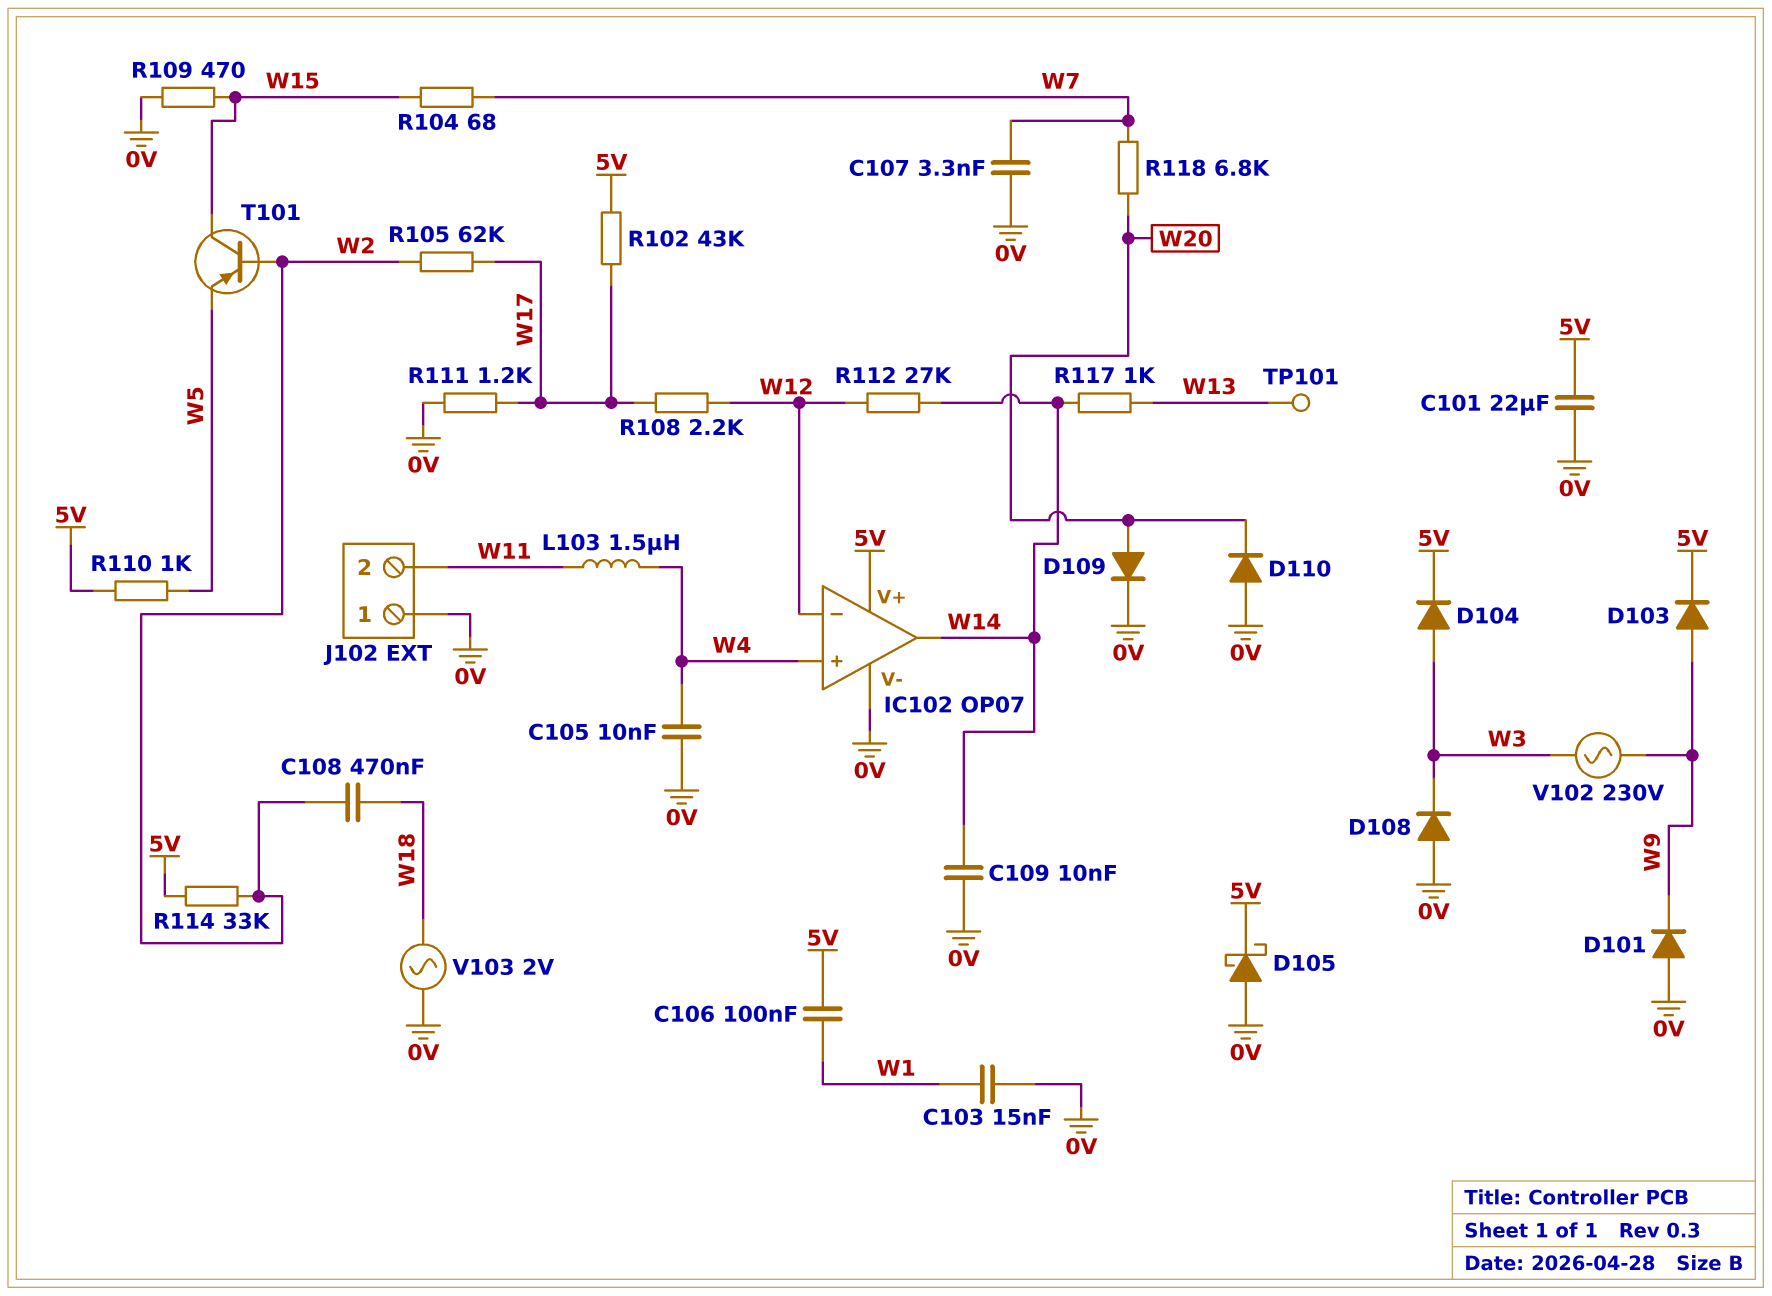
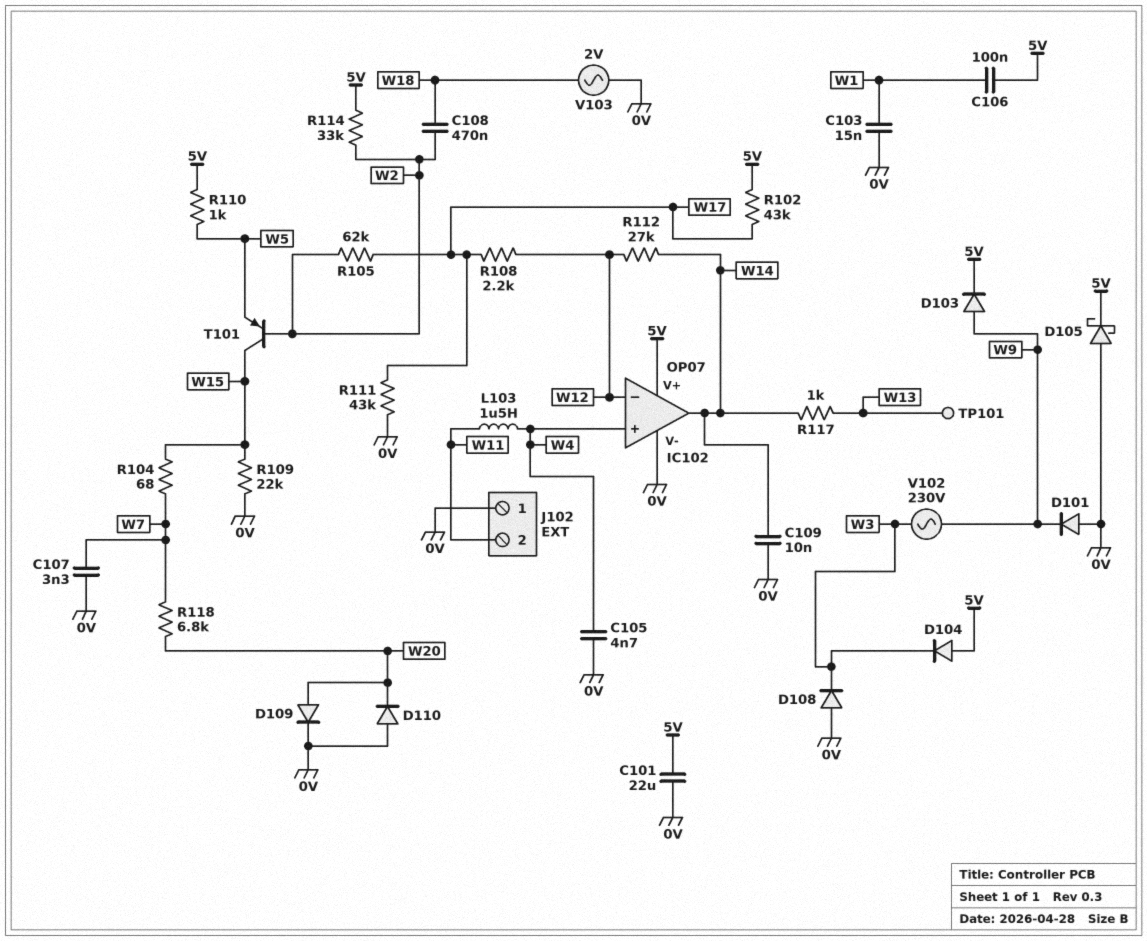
C105: 10nF (0V, W4) -> 4.7nF (0V, W4)
D104: diode (A W3, K 5V) -> diode (A 5V, K W3)
R109: 470 (0V, W15) -> 22k (0V, W15)
R111: 1.2k (0V, W17) -> 43k (0V, W17)

